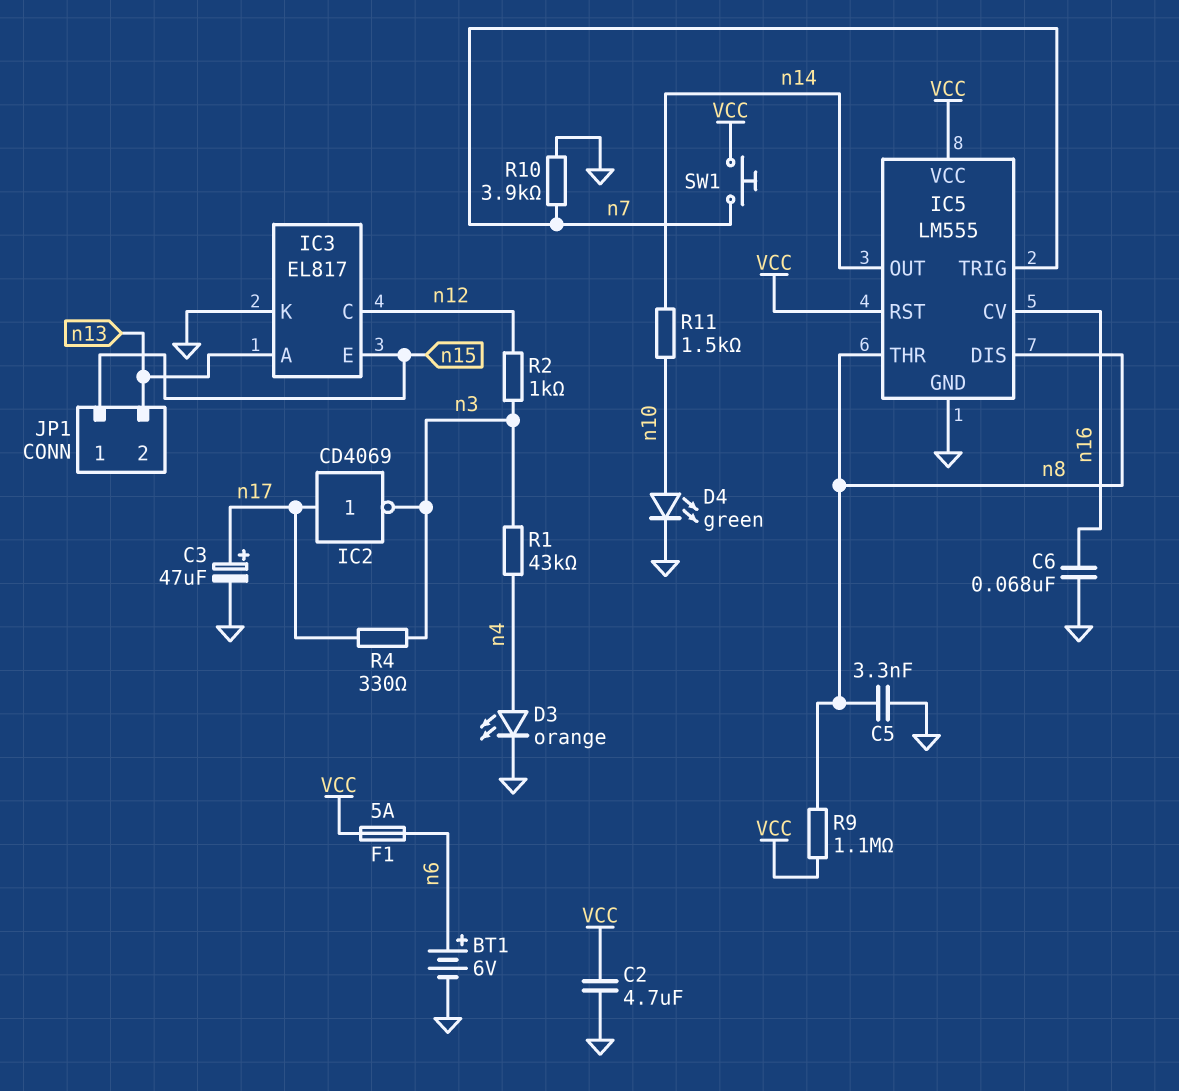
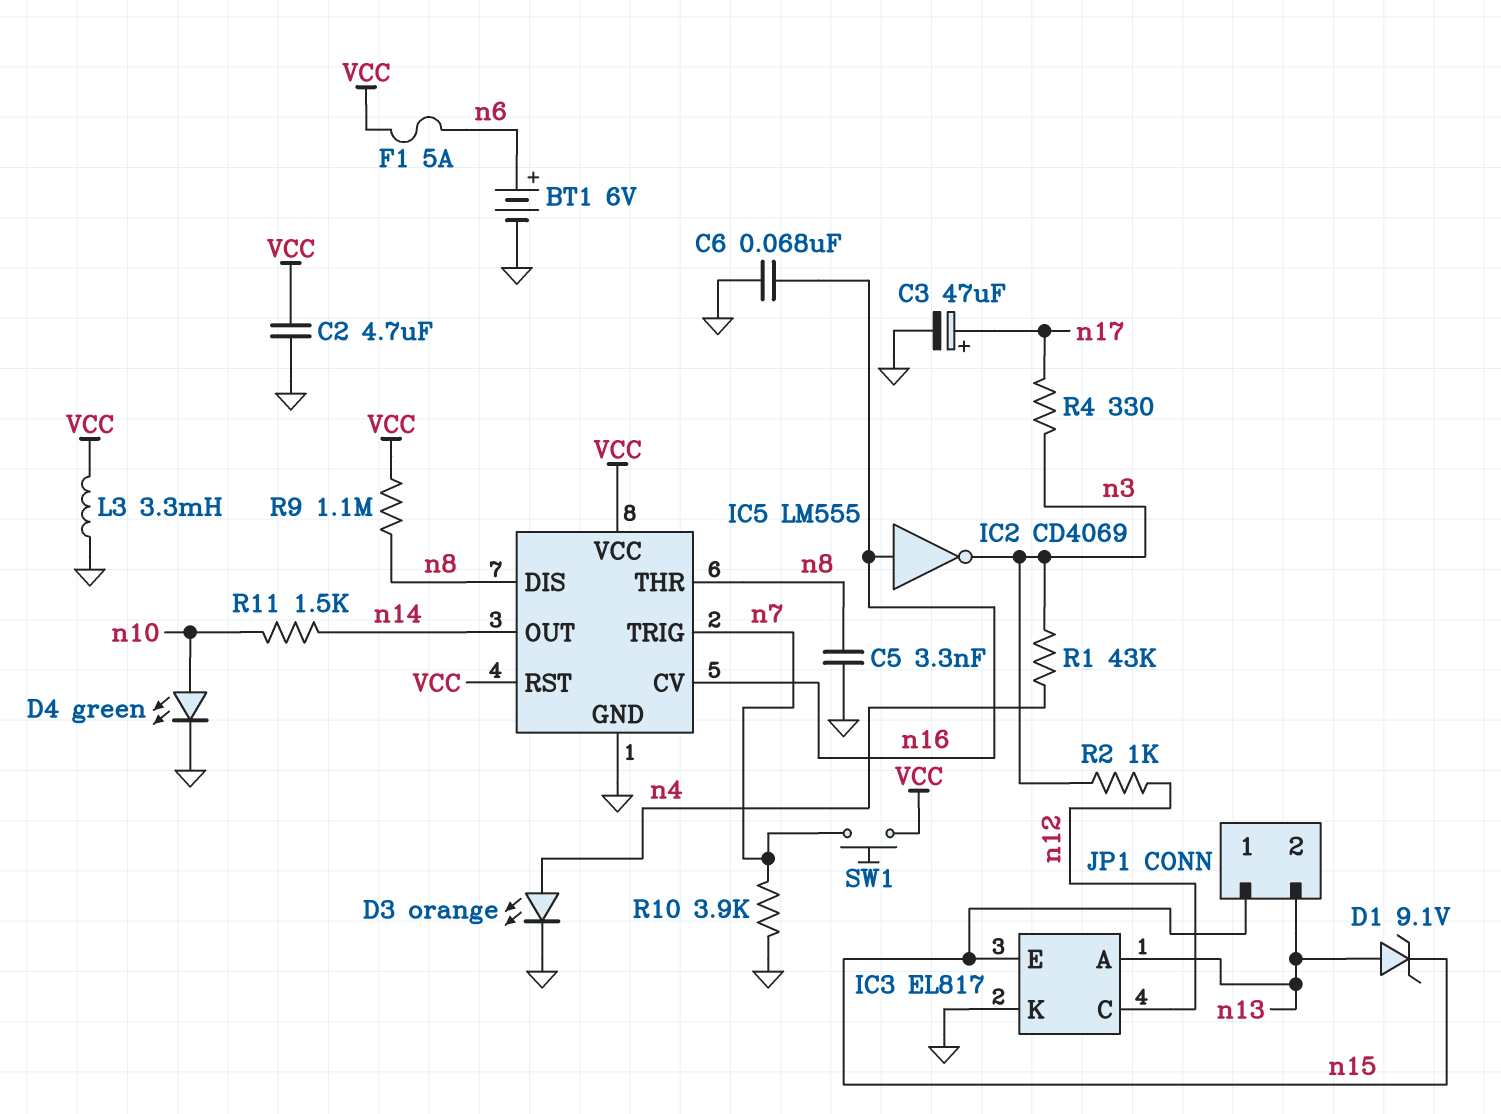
D1: none -> zener 9.1V (A n13, K n15)
IC2: NOT CD4069 (in n17, out n3) -> NOT CD4069 (in n16, out n3)
L3: none -> 3.3mH (GND, VCC)

